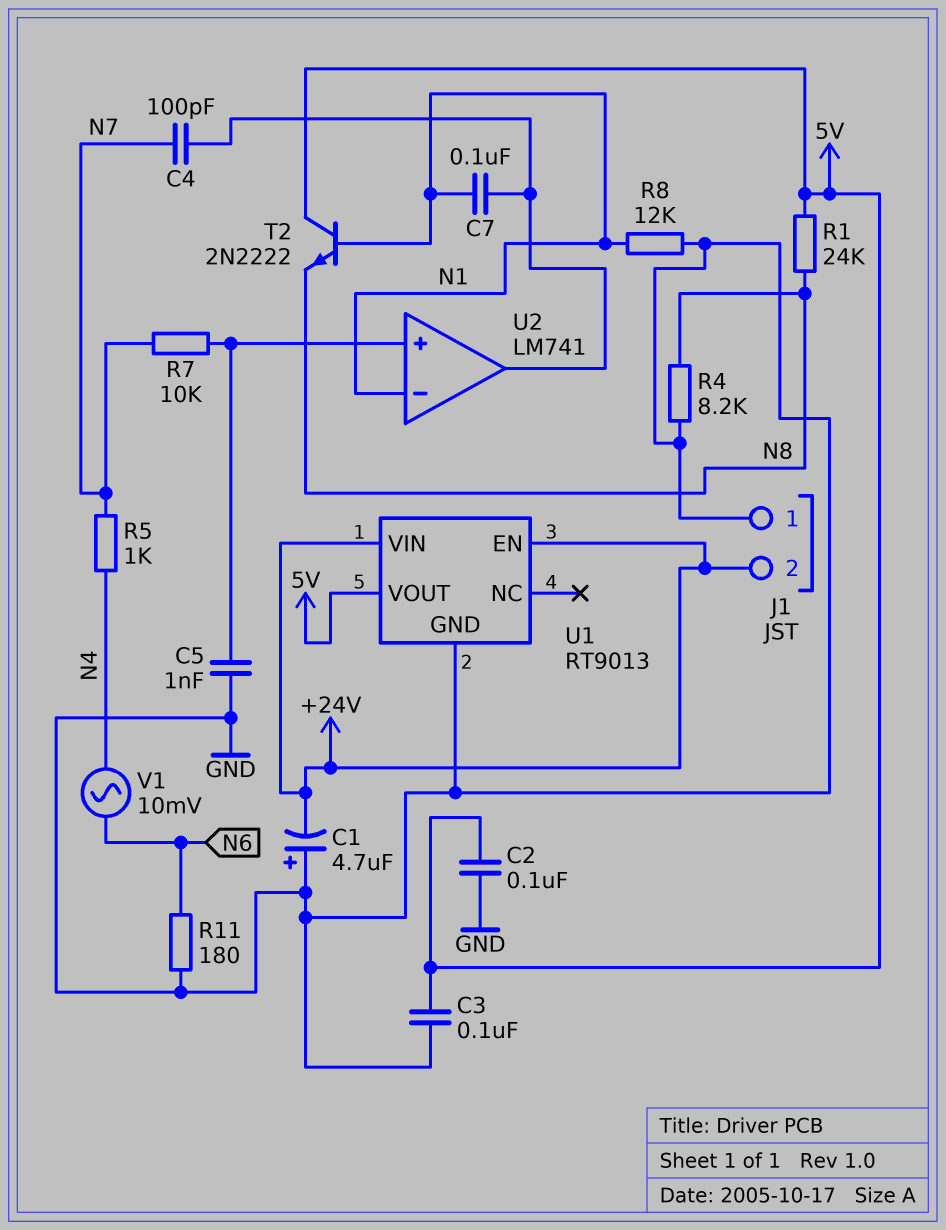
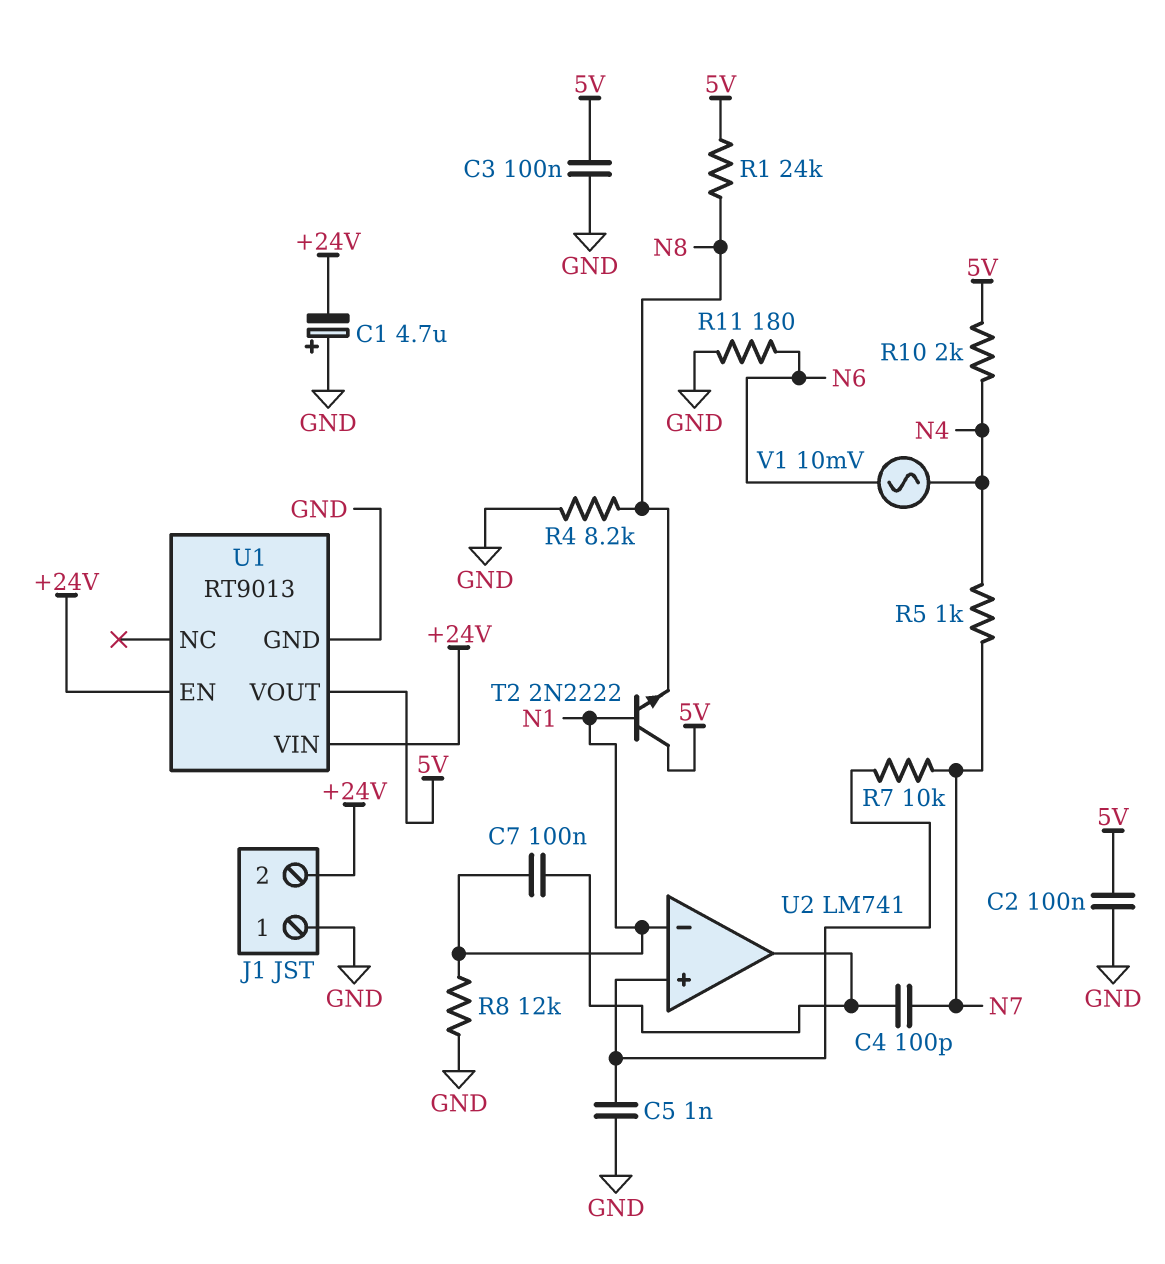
R10: none -> 2k (5V, N4)

